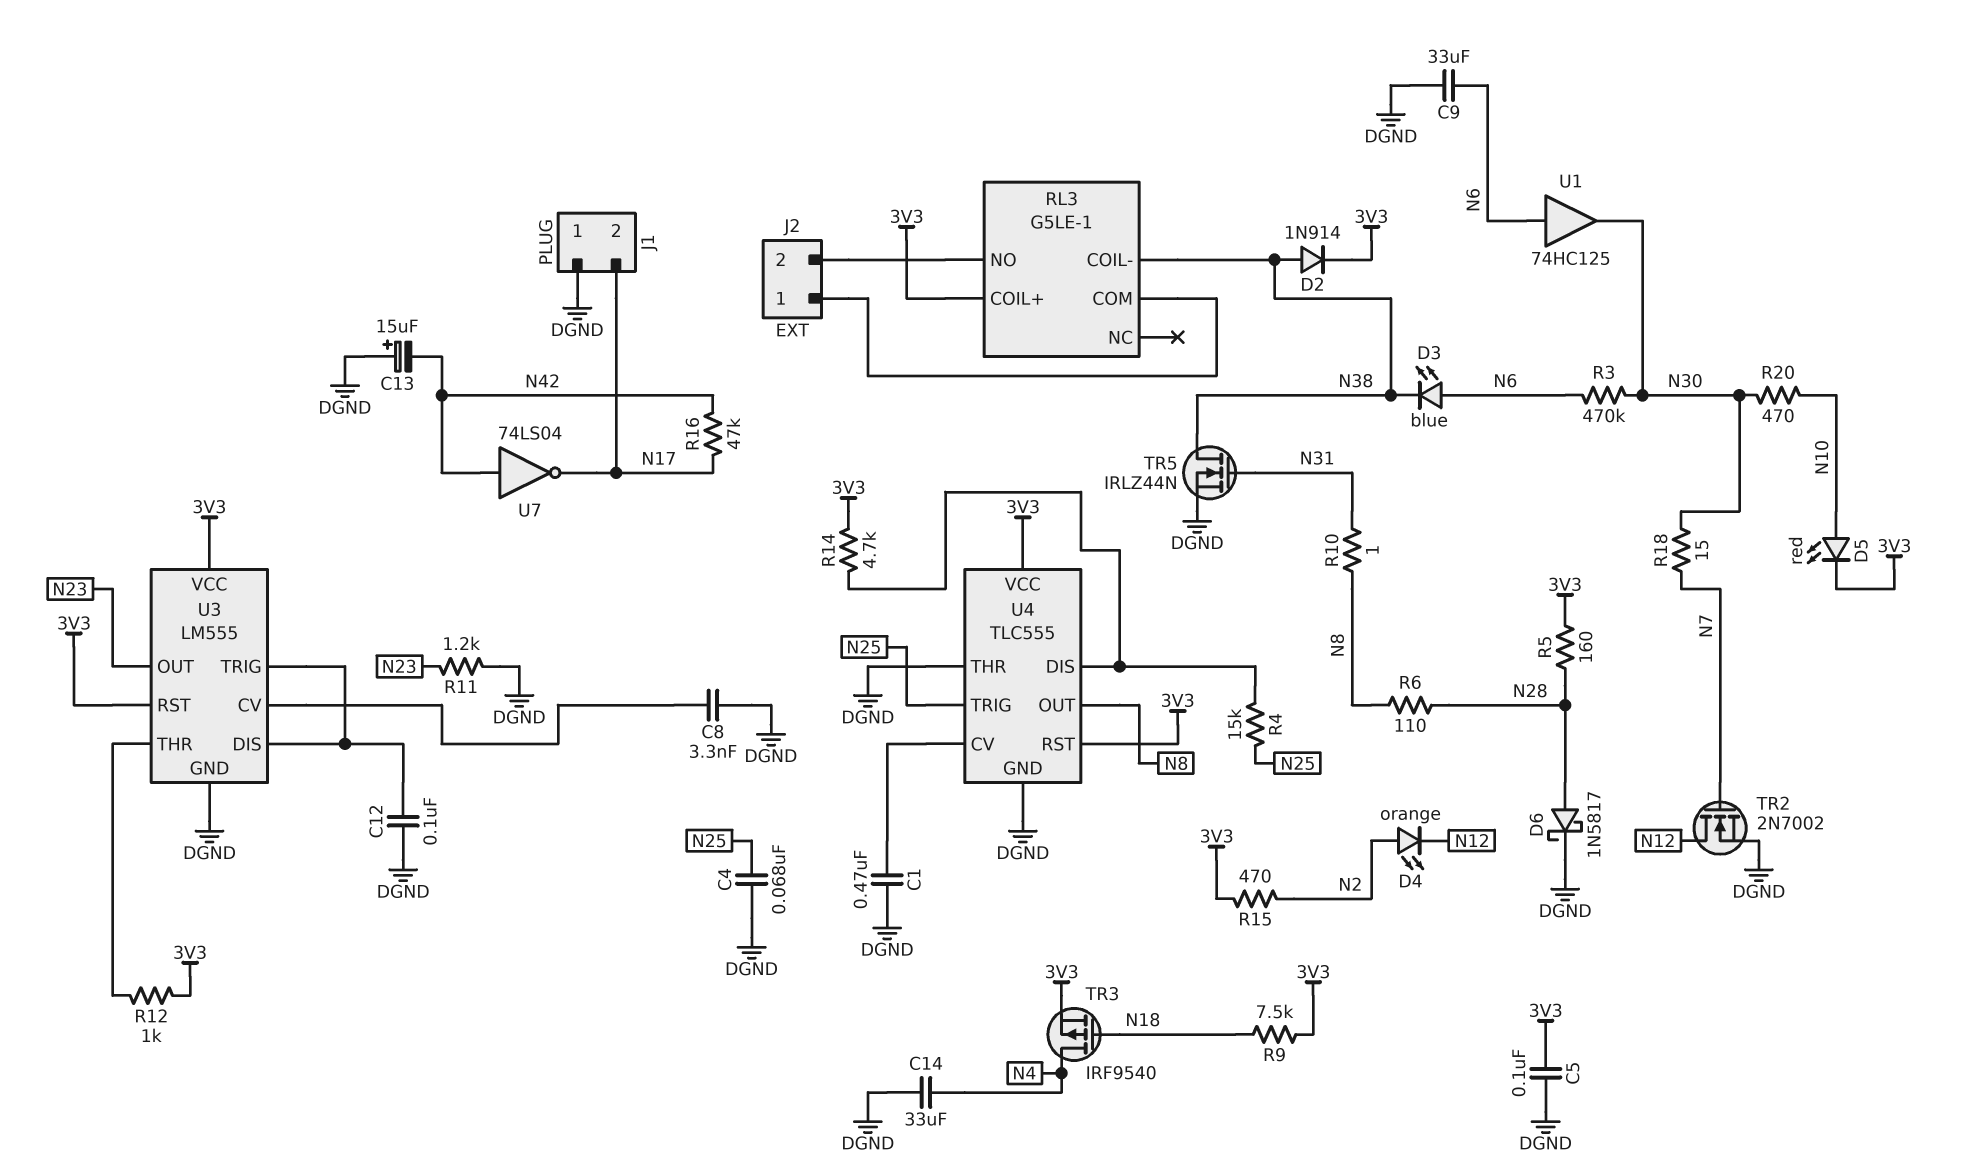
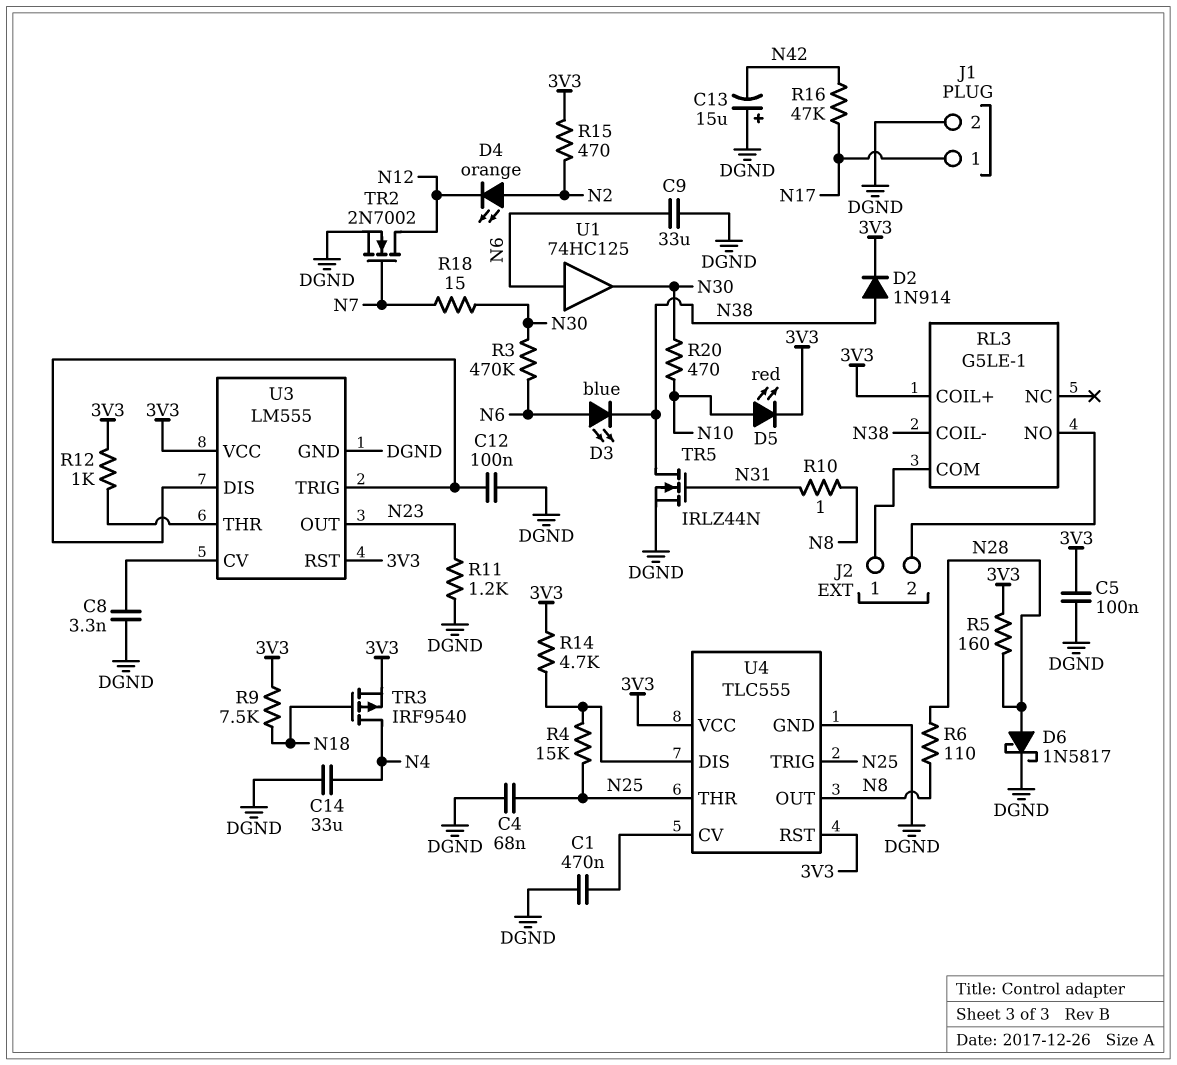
J1 pin 1: DGND -> N17
J1 pin 2: N17 -> DGND
U4 pin THR: DGND -> N25
U7: NOT 74LS04 (in N42, out N17) -> none

